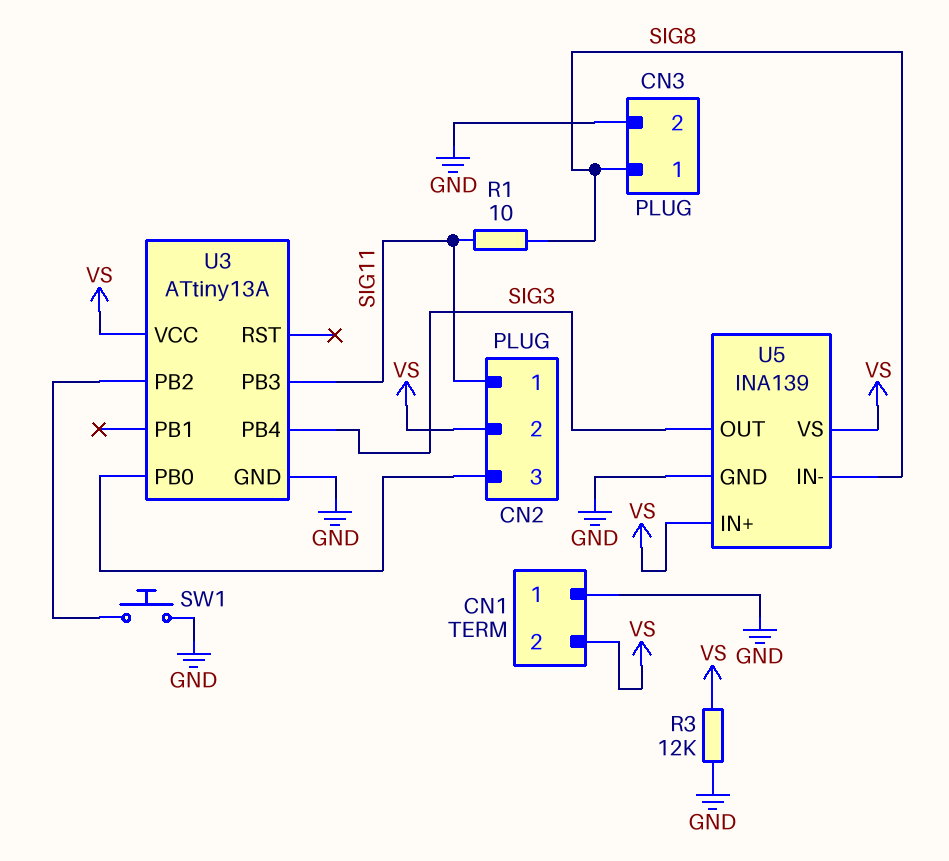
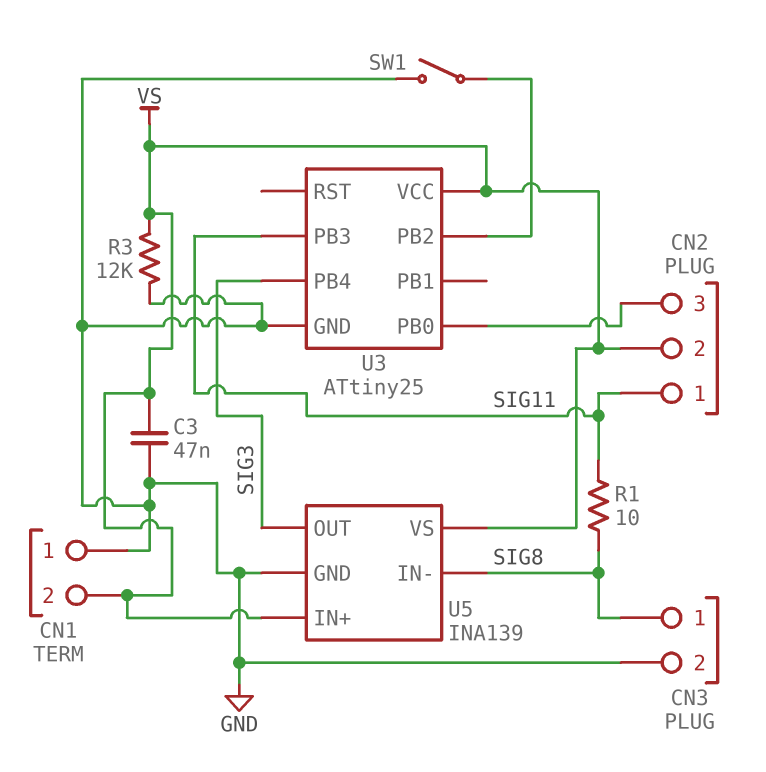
C3: none -> 47nF (GND, VS)
SW1: button (GND, U3/PB2) -> switch (GND, U3/PB2)
U3: ATtiny13A -> ATtiny25

